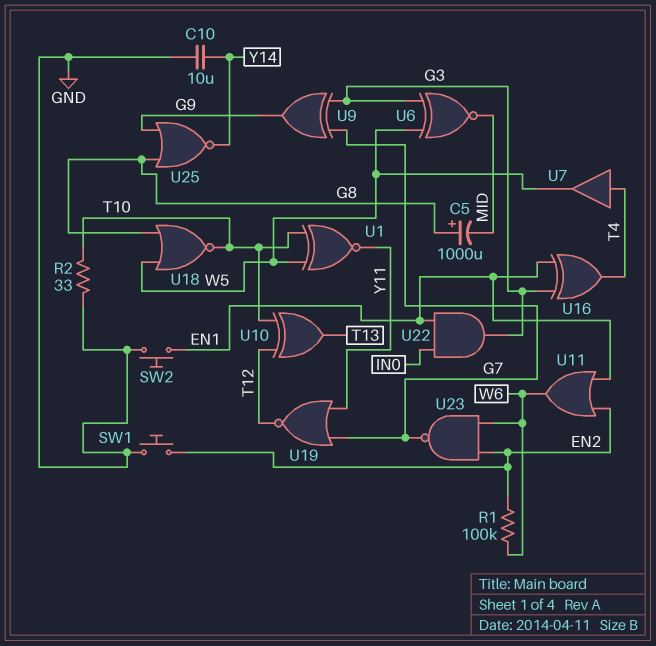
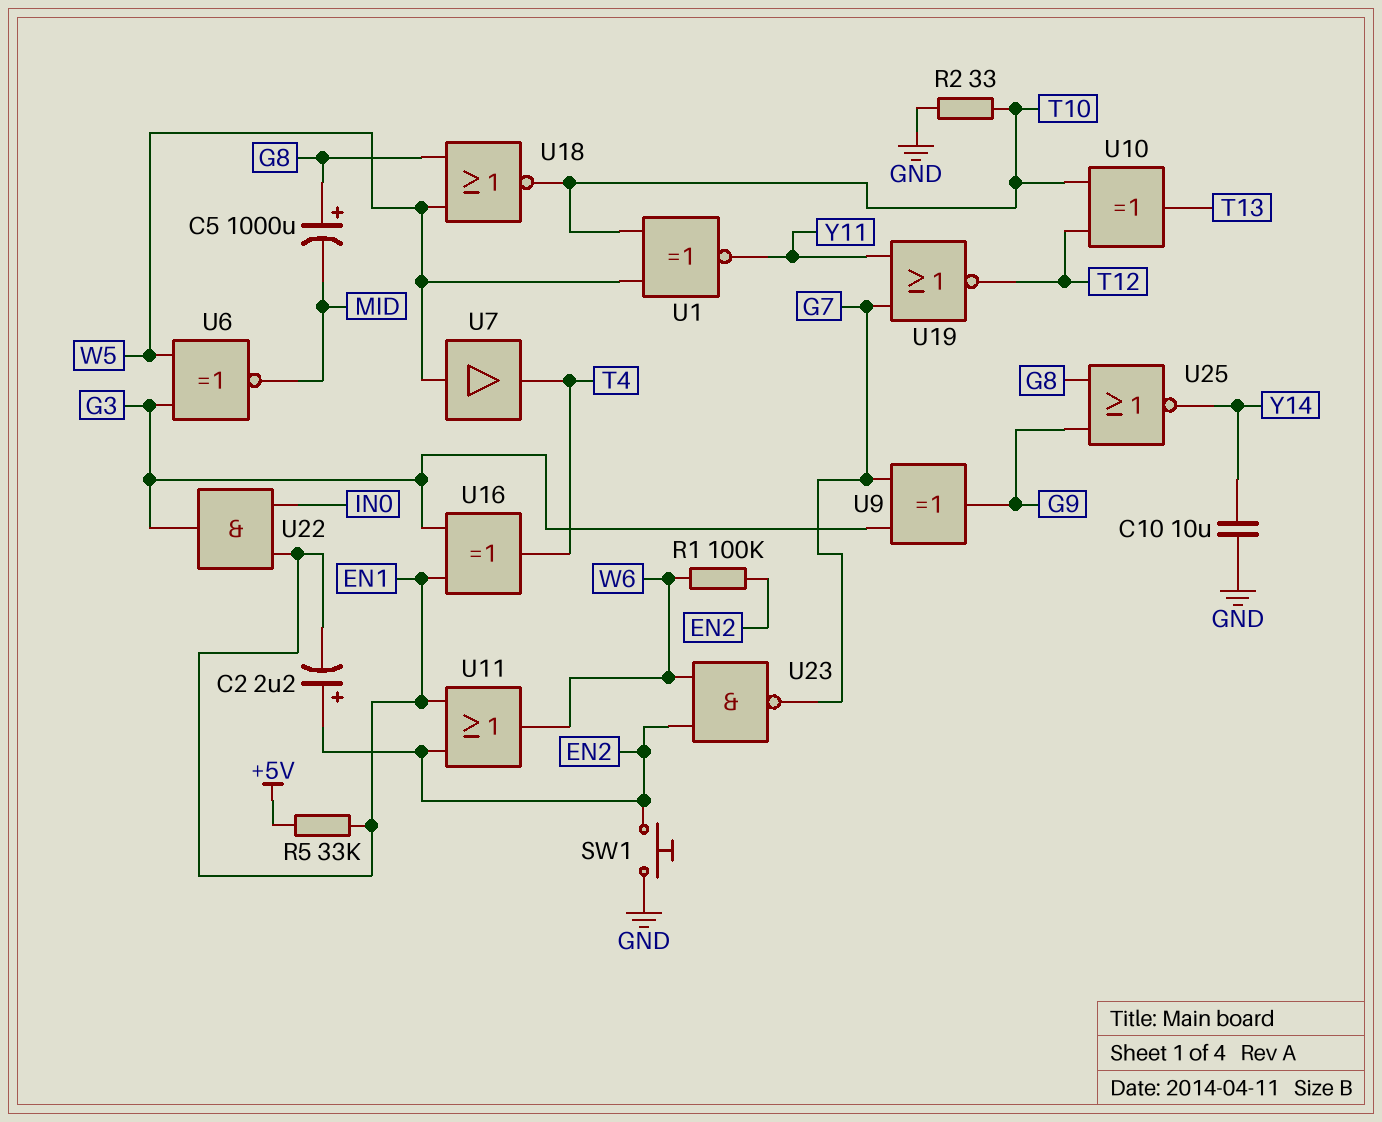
C2: none -> 2.2uF (plus EN2, minus EN1)
R5: none -> 33k (+5V, EN1)
SW2: button (EN1, GND) -> none
U7: buffer (in T4, out W5) -> buffer (in W5, out T4)

